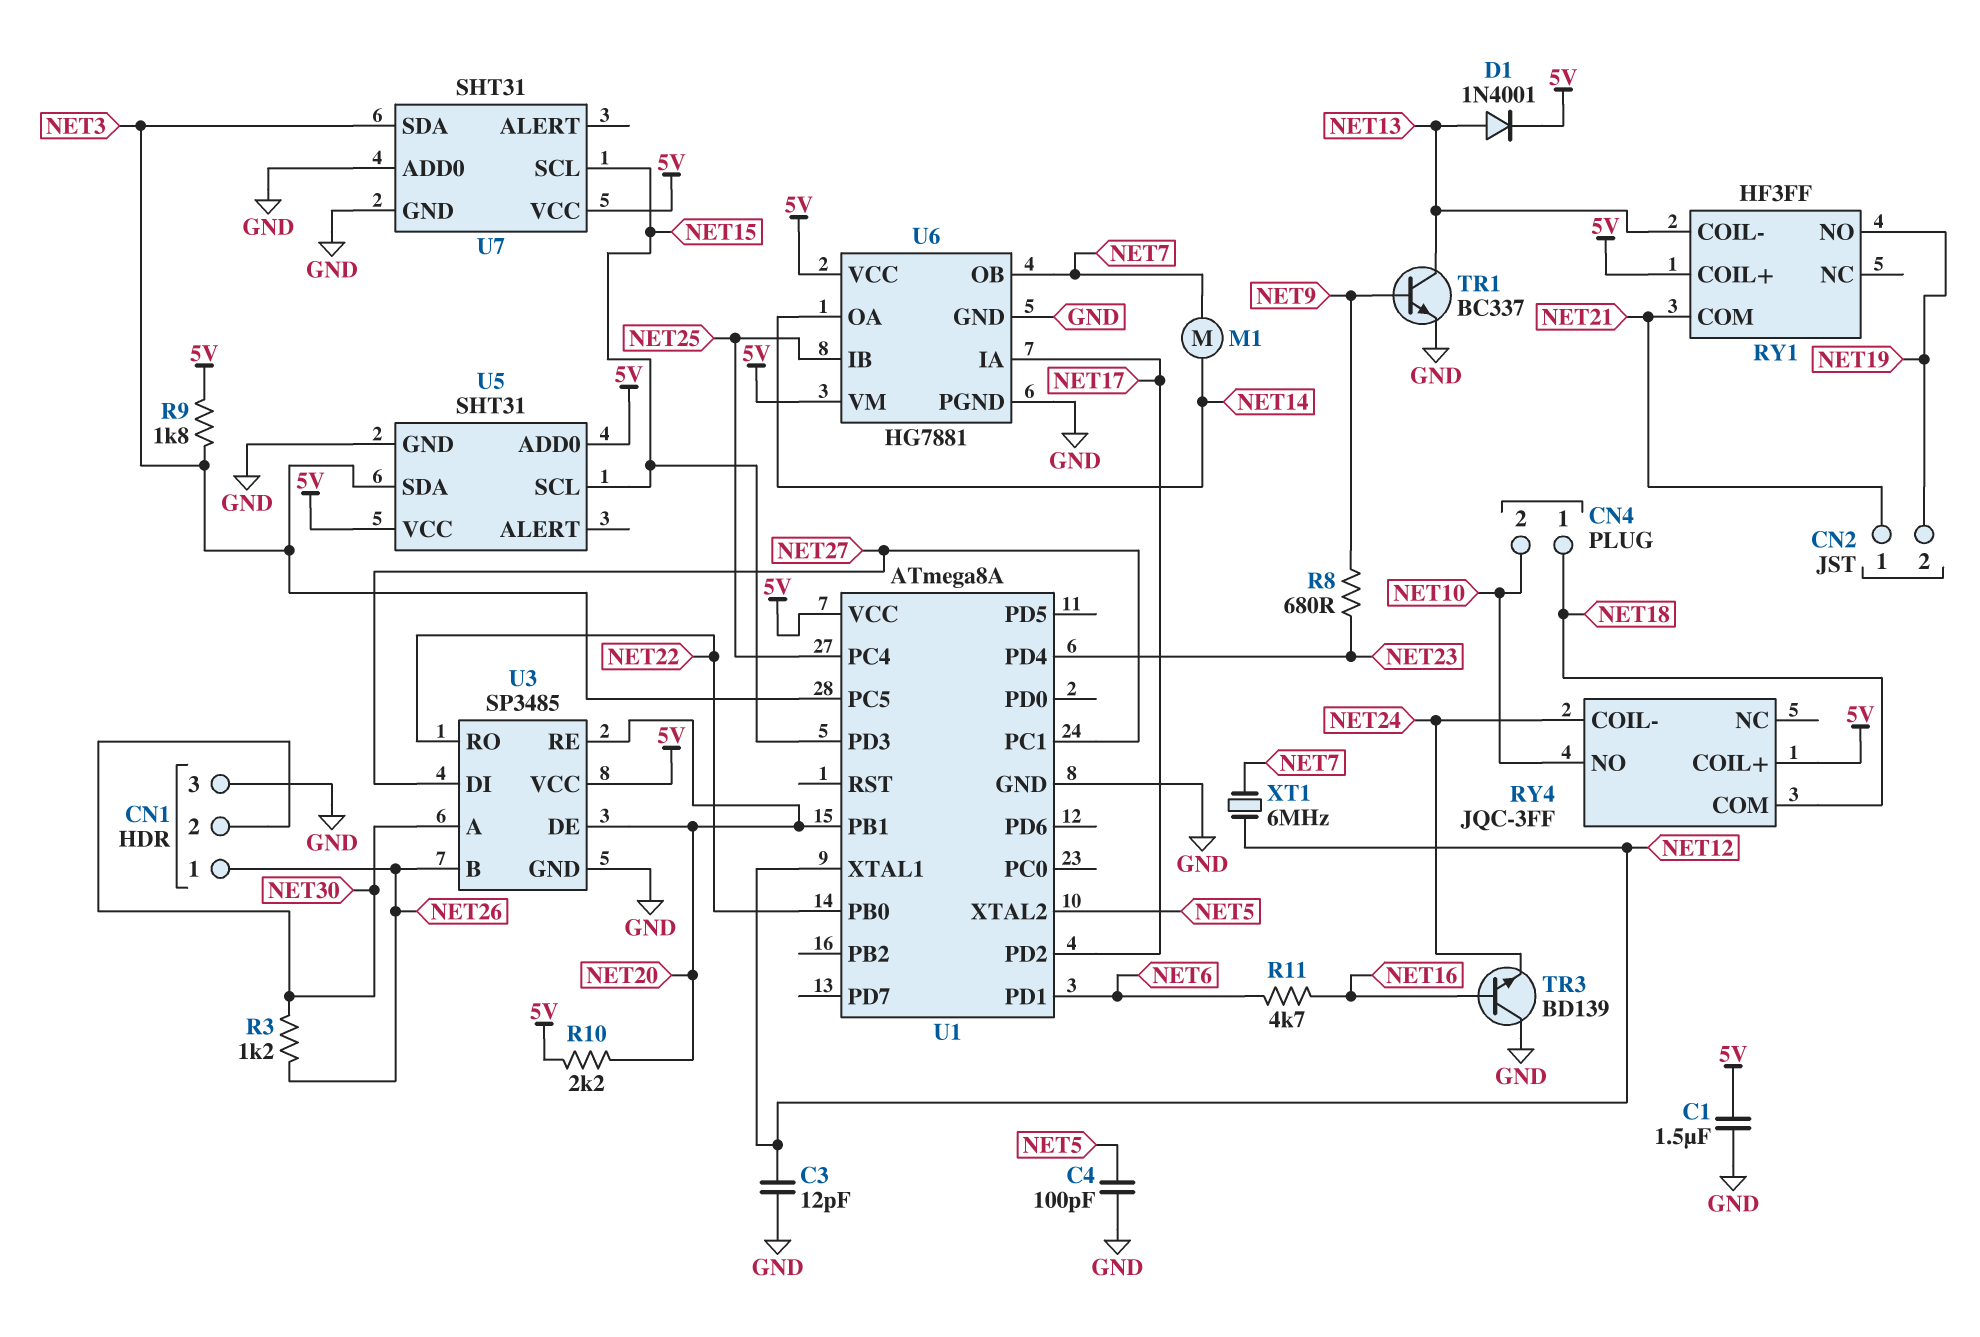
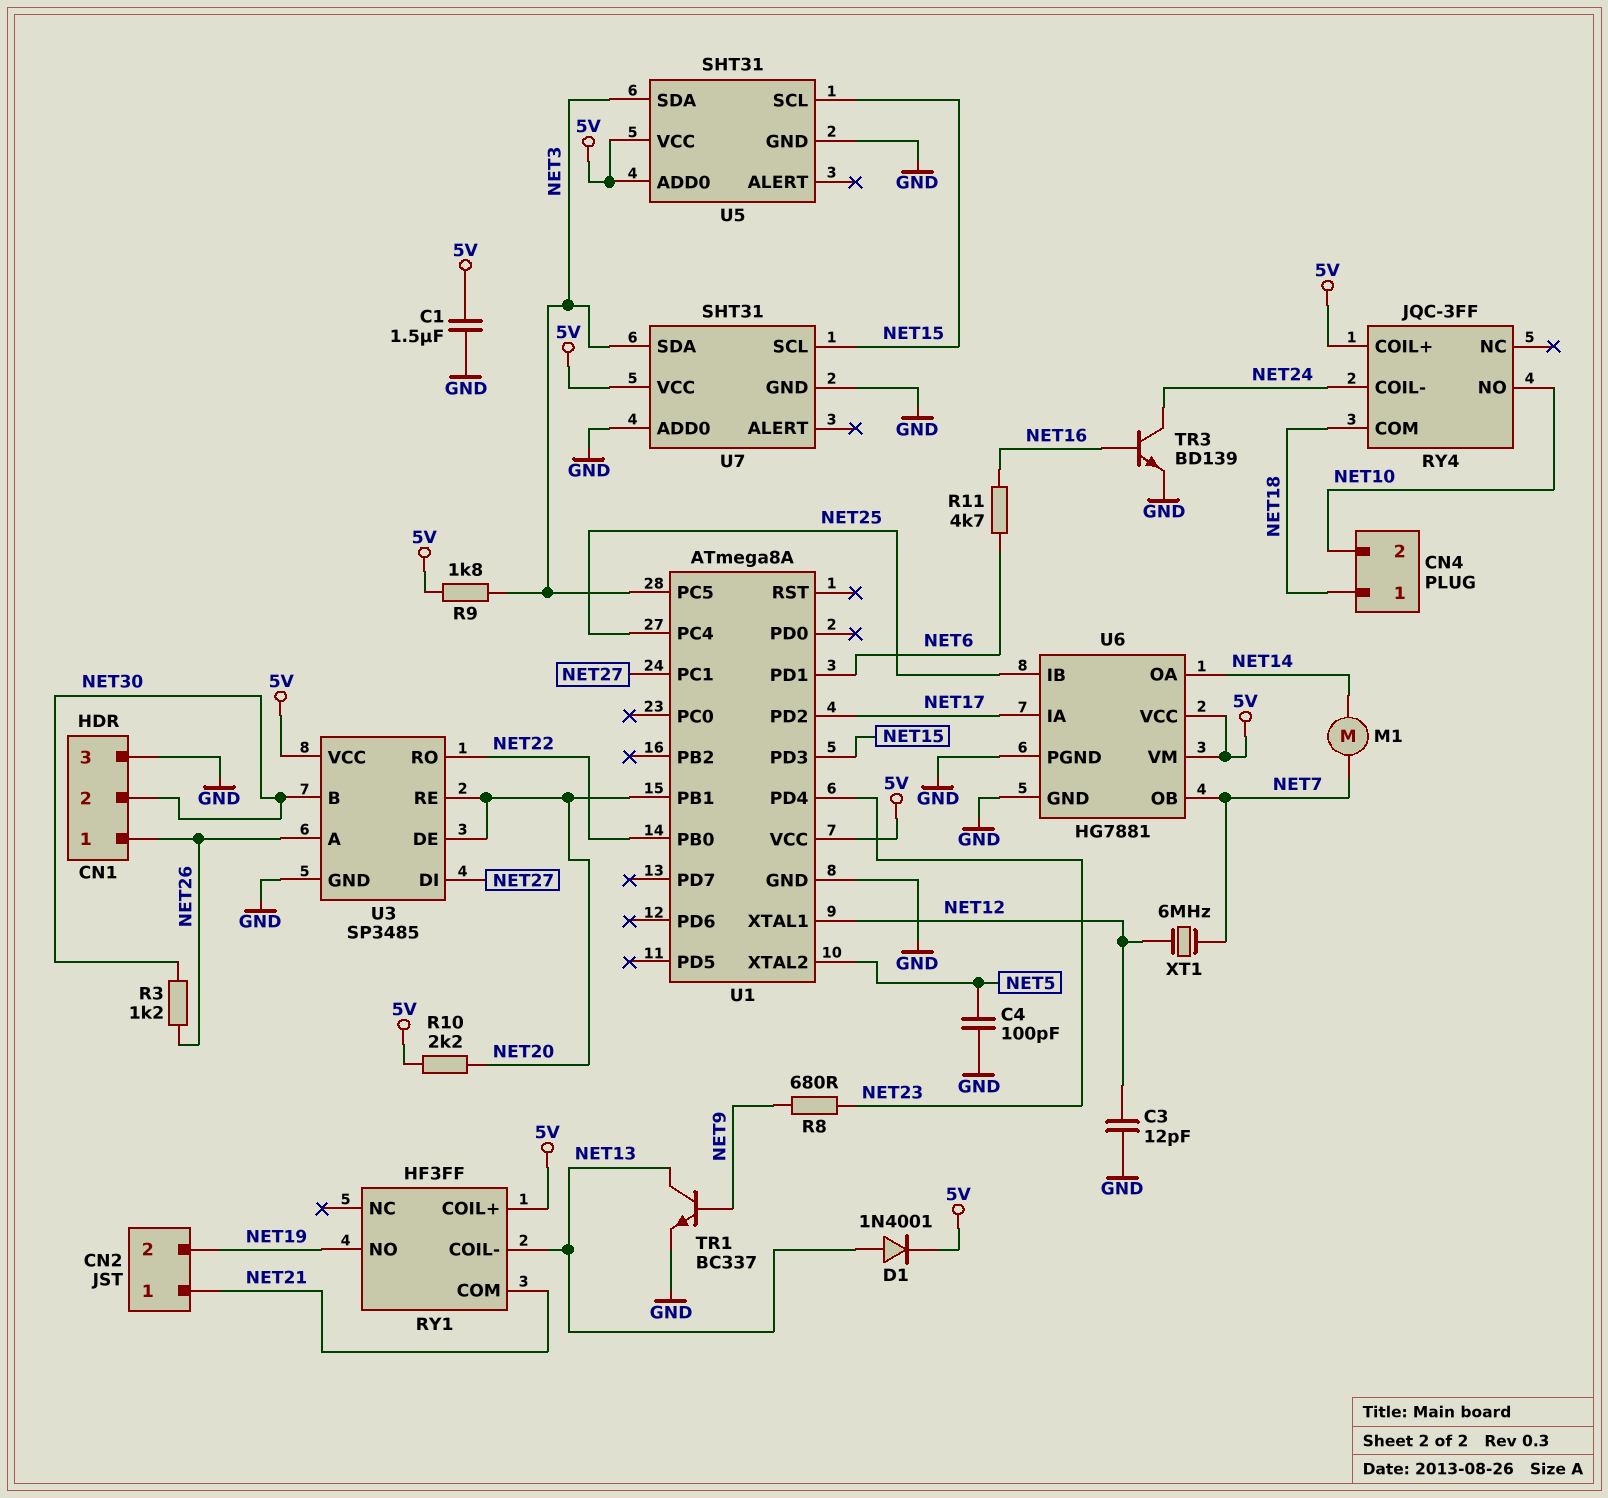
TR3: NPN BD139 (B NET16, C GND, E NET24) -> NPN BD139 (B NET16, C NET24, E GND)
U3 pin A: NET30 -> NET26
U3 pin B: NET26 -> NET30

